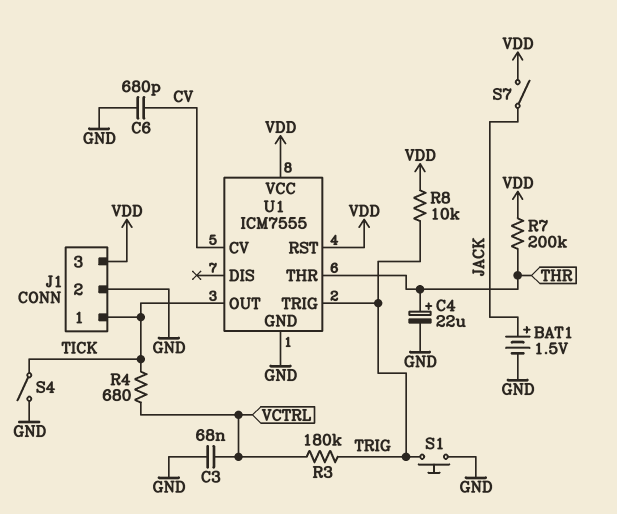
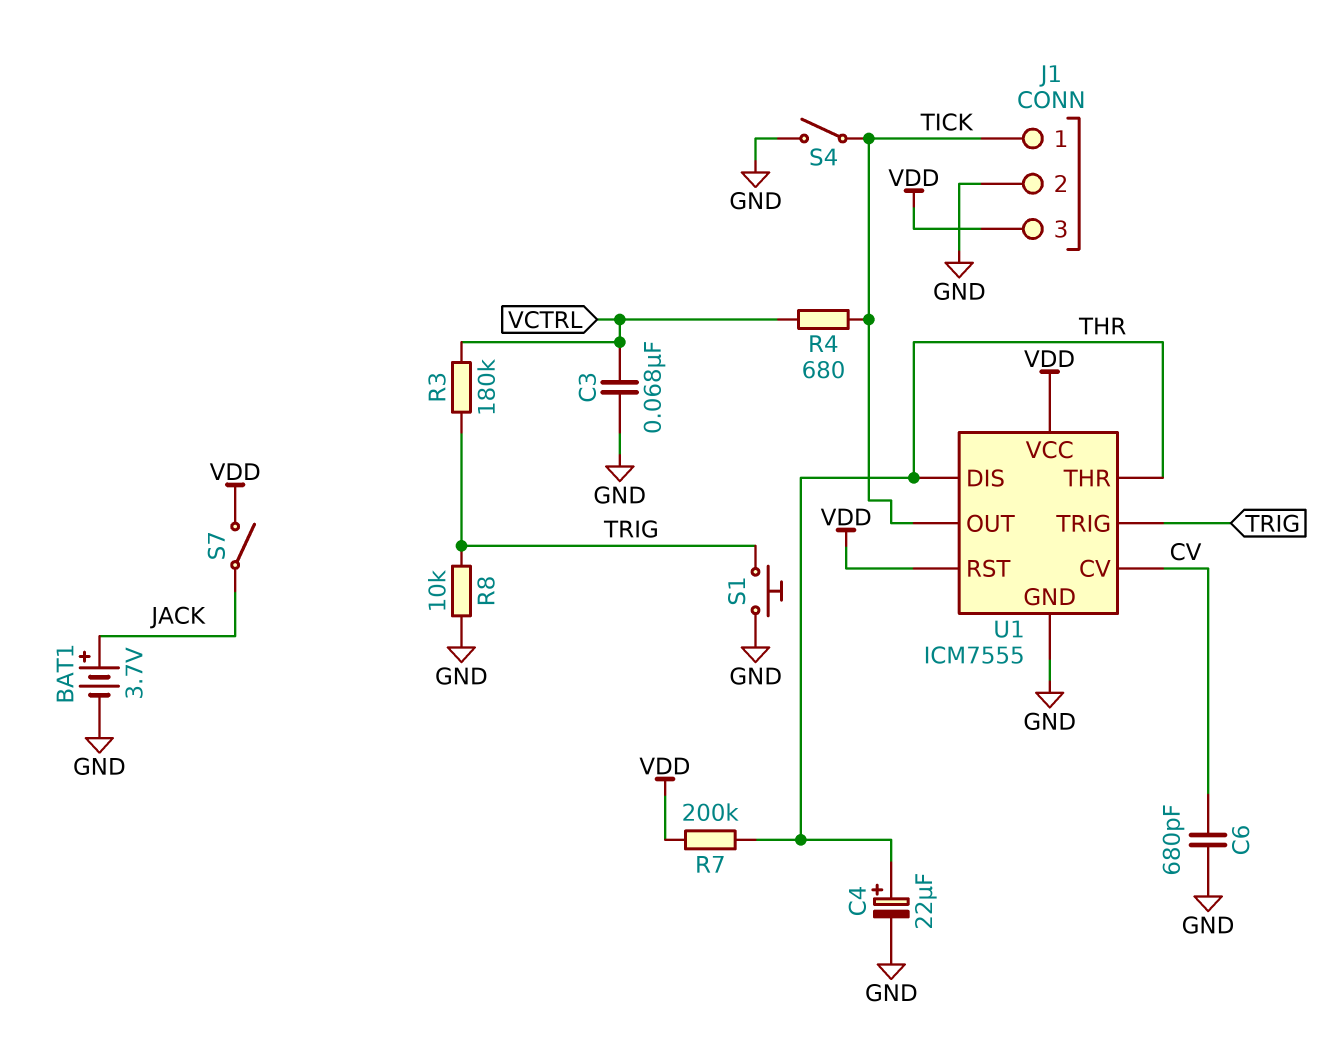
BAT1: 1.5V (plus JACK, minus GND) -> 3.7V (plus JACK, minus GND)
R8: 10k (TRIG, VDD) -> 10k (GND, TRIG)
U1 pin DIS: none -> THR

